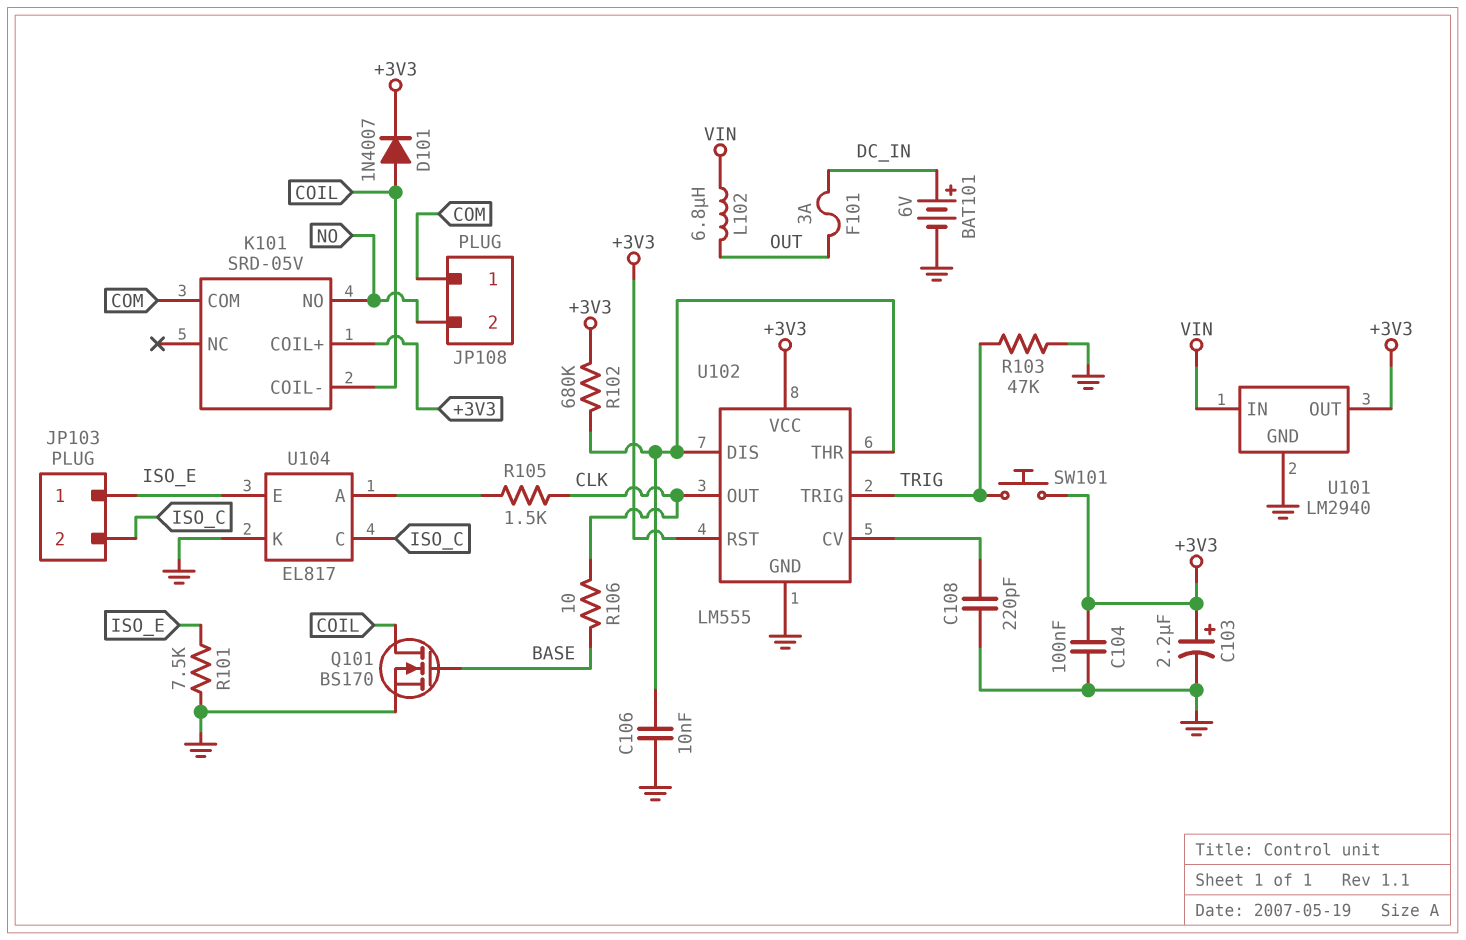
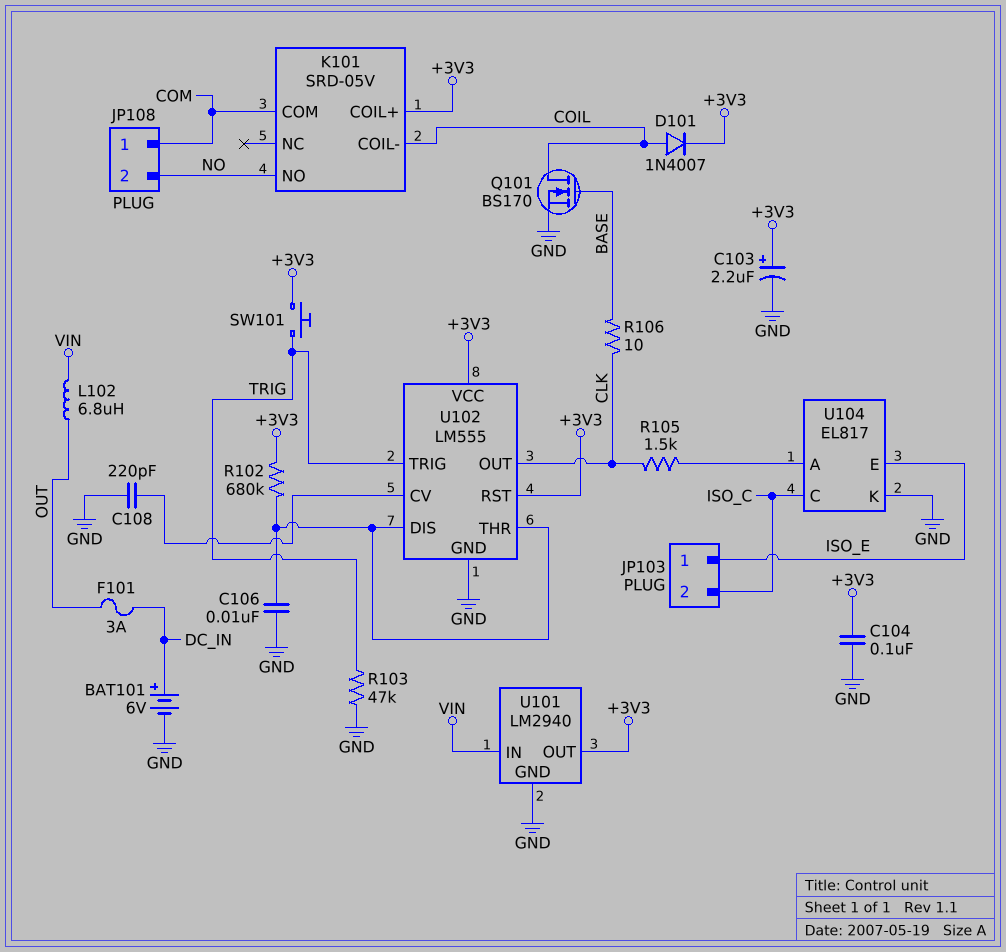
R101: 7.5k (GND, ISO_E) -> none

